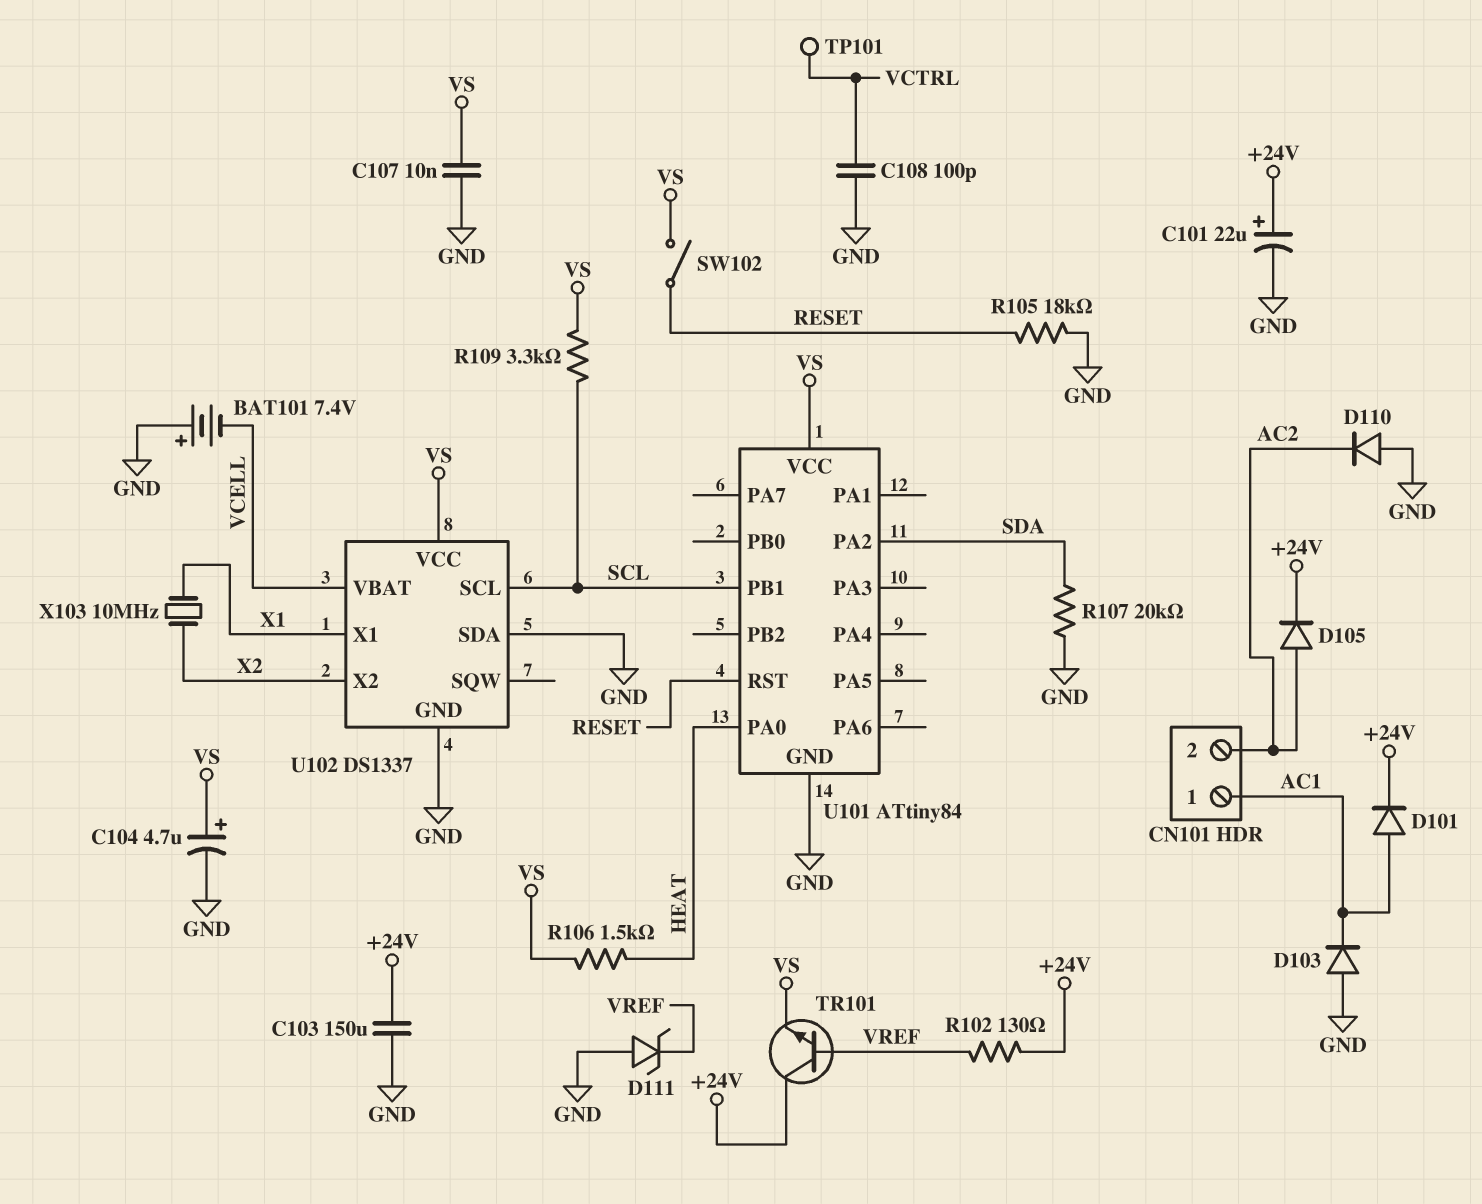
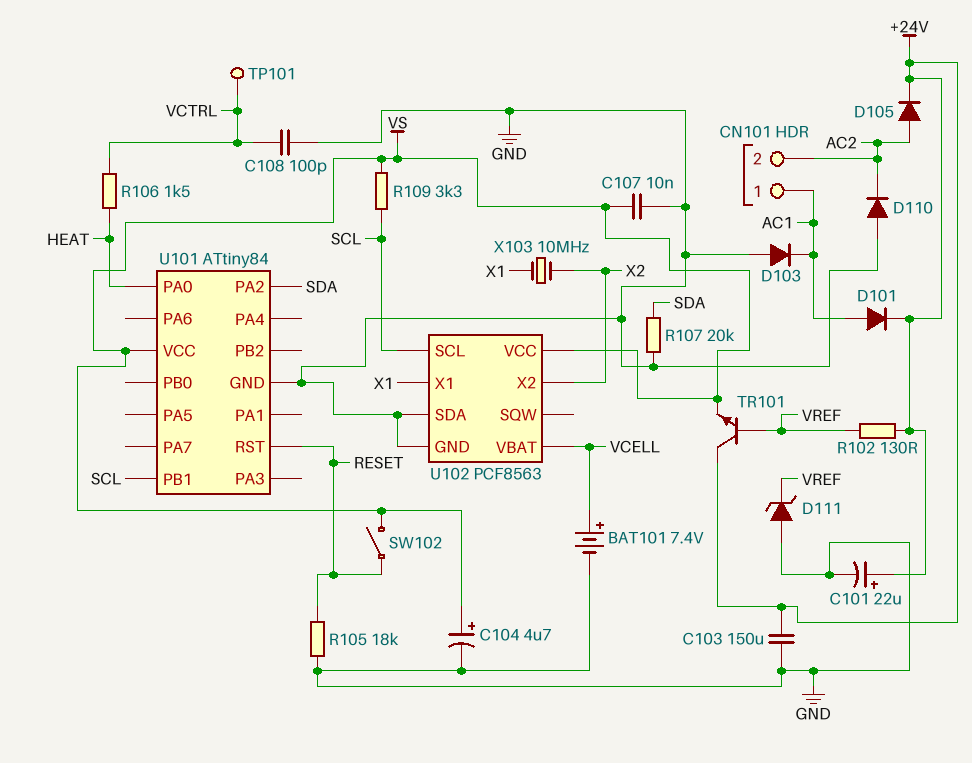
BAT101: 7.4V (plus GND, minus VCELL) -> 7.4V (plus VCELL, minus GND)
R106: 1.5k (HEAT, VS) -> 1.5k (HEAT, VCTRL)
U102: DS1337 -> PCF8563

